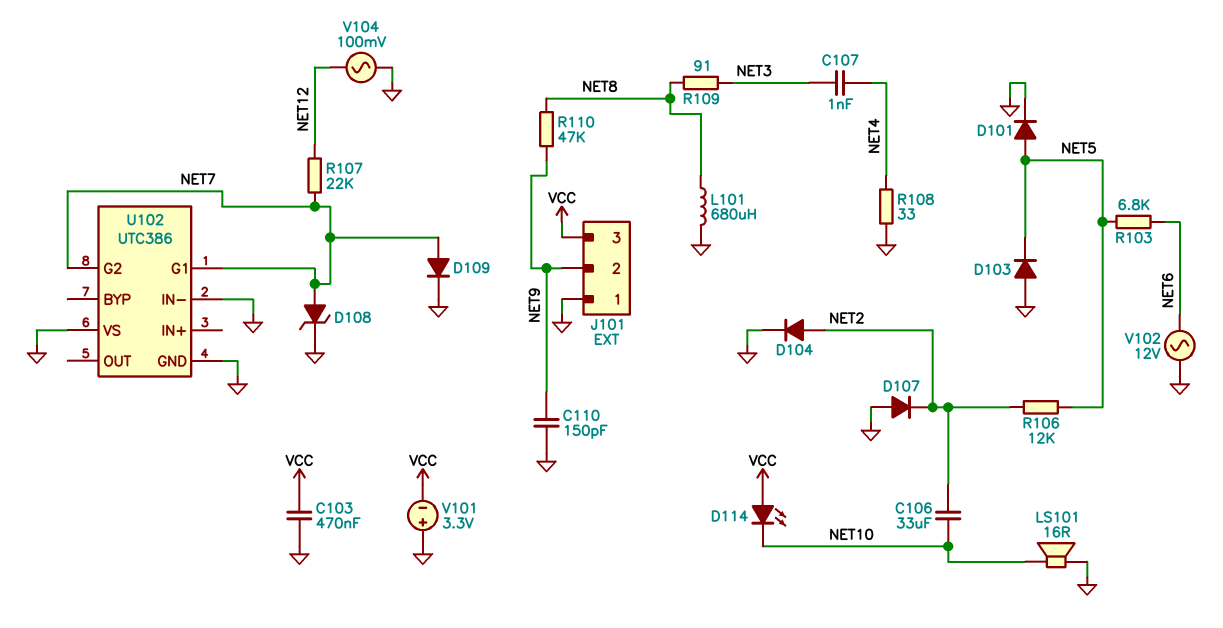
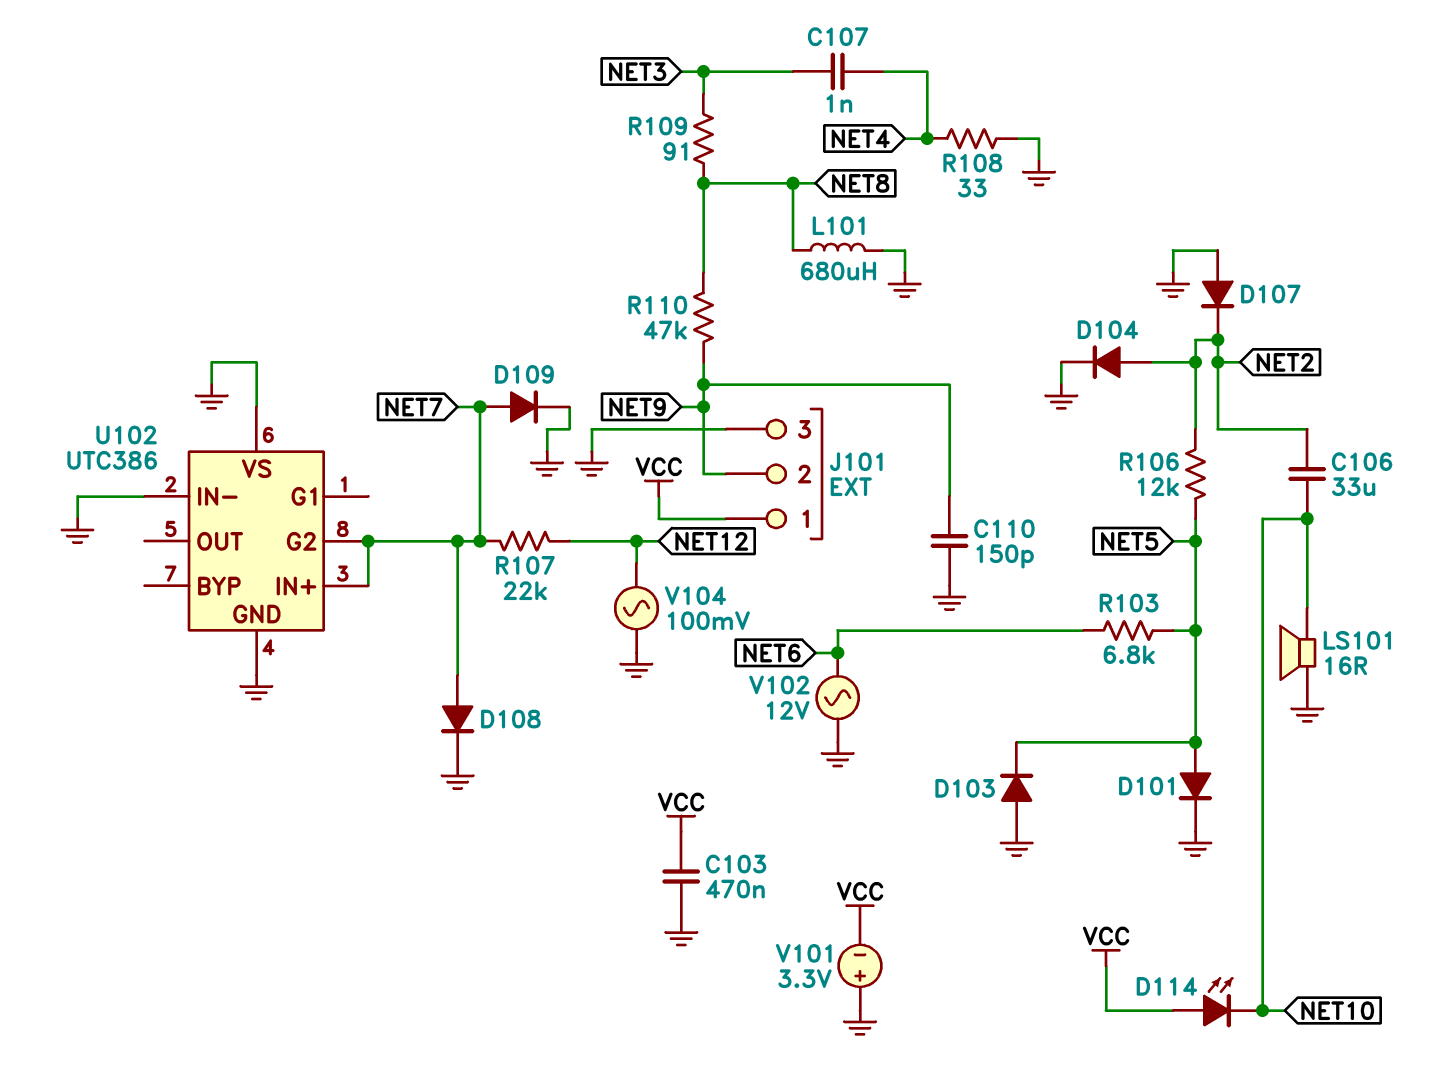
D108: zener (A NET7, K GND) -> diode (A NET7, K GND)
J101 pin 1: GND -> VCC
J101 pin 3: VCC -> GND
U102 pin G1: NET7 -> none
U102 pin IN+: none -> NET7

